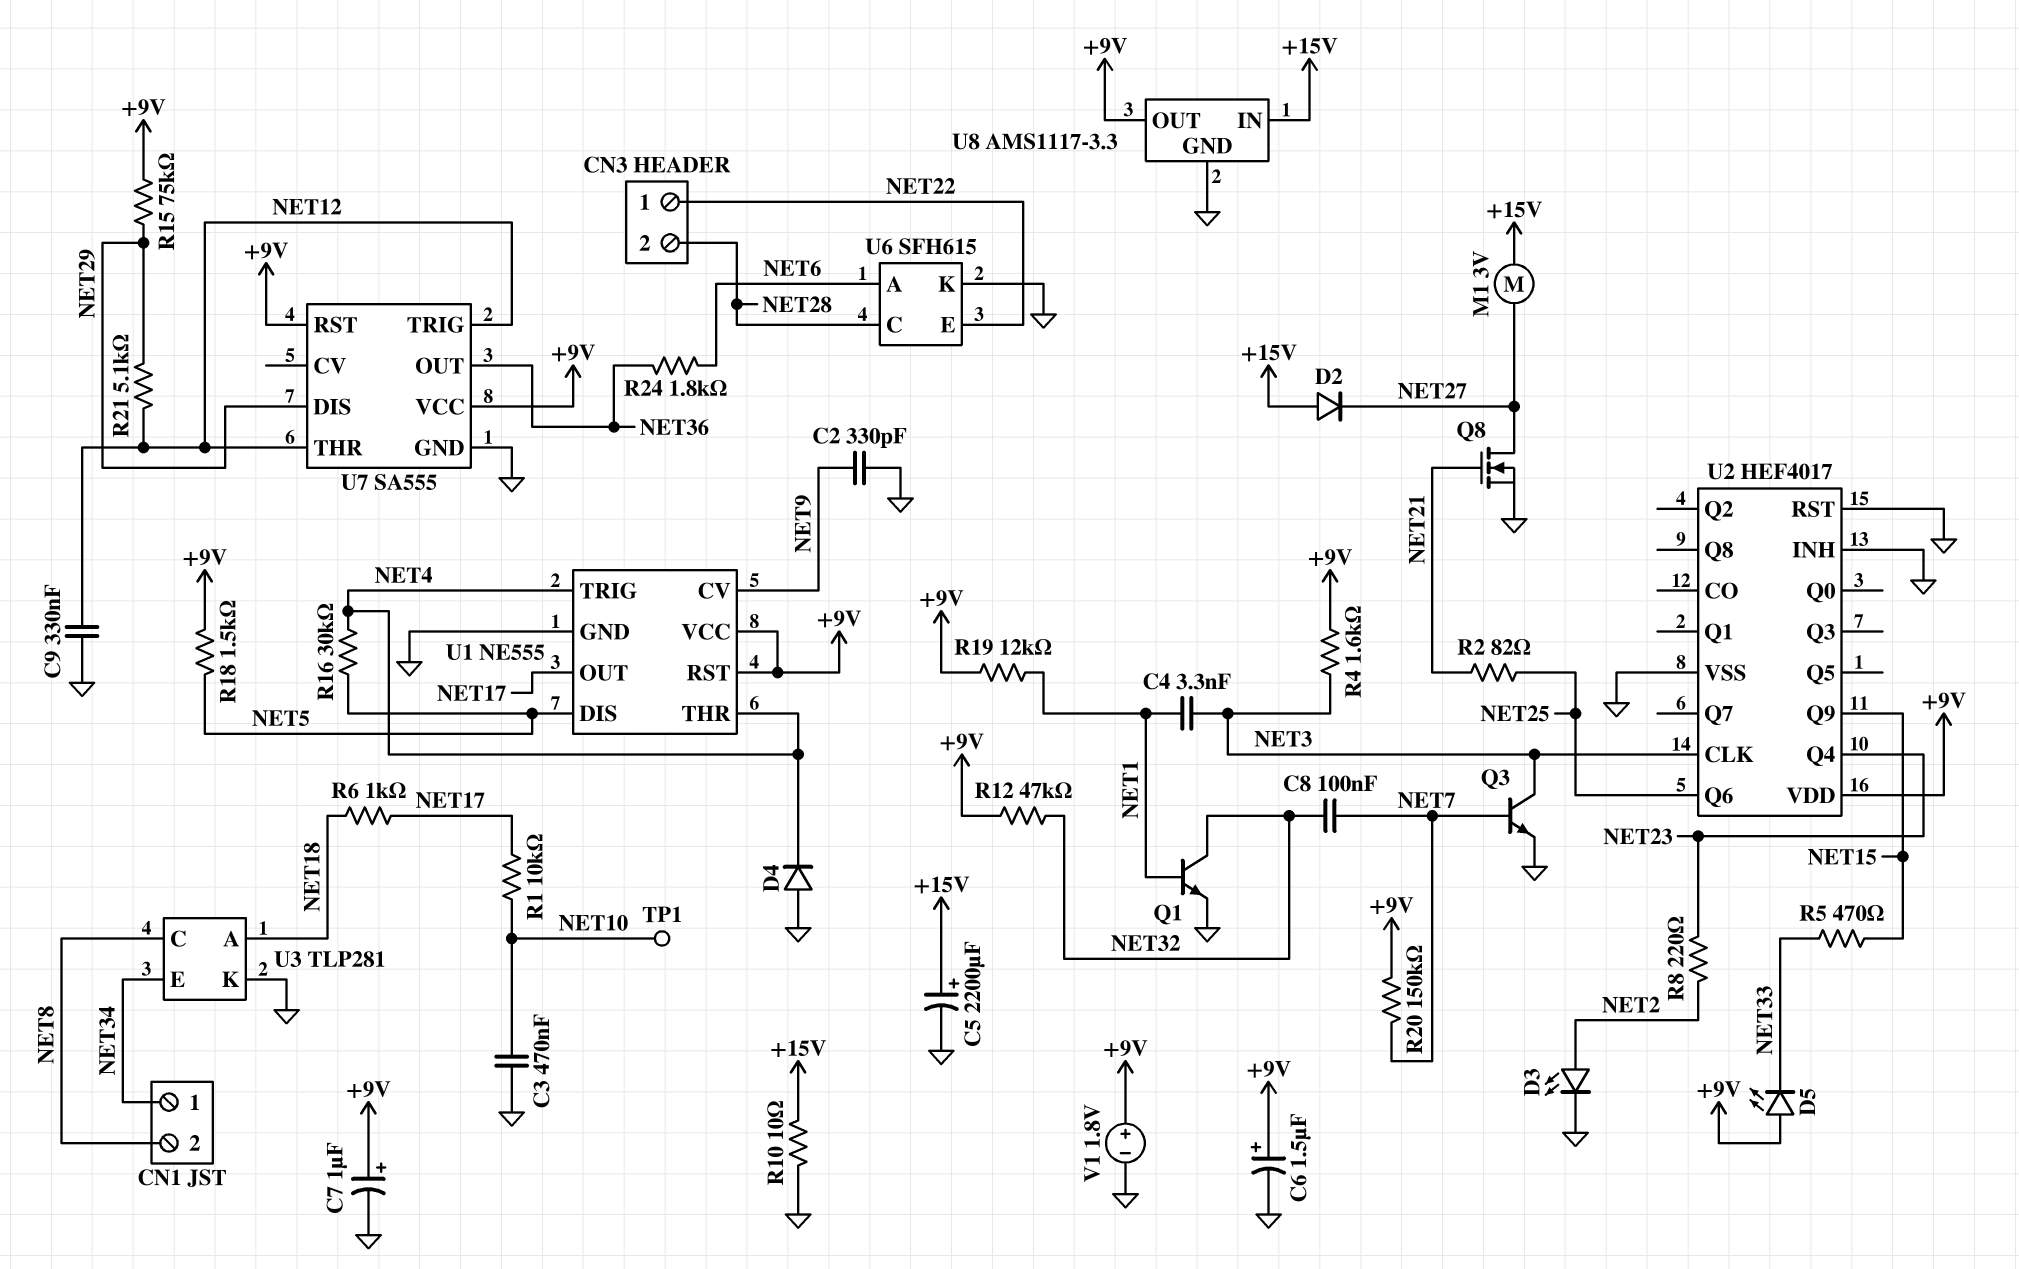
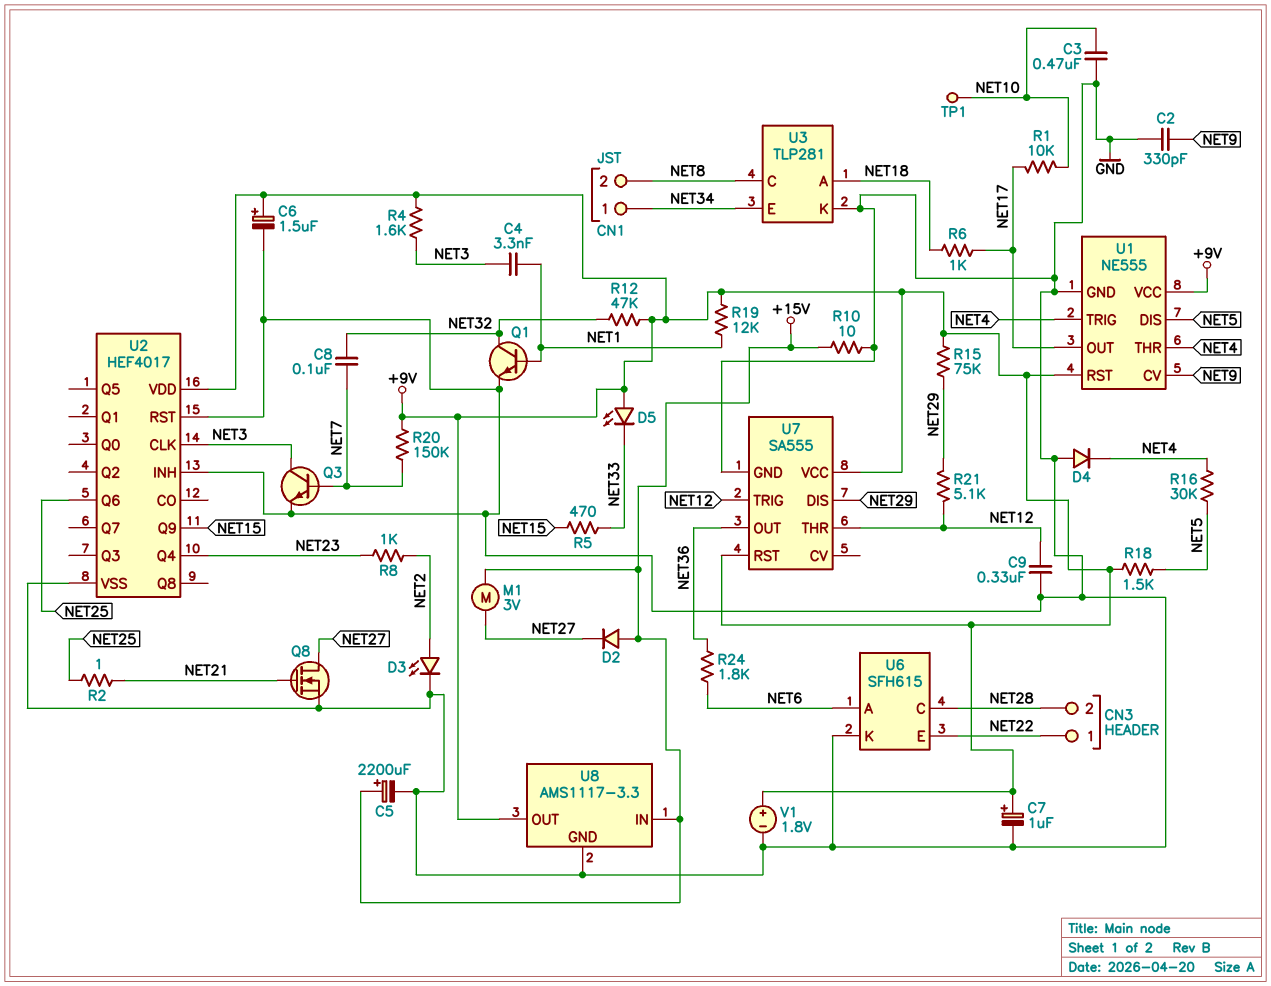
R2: 82 (NET21, NET25) -> 1 (NET21, NET25)
R8: 220 (NET2, NET23) -> 1k (NET2, NET23)

